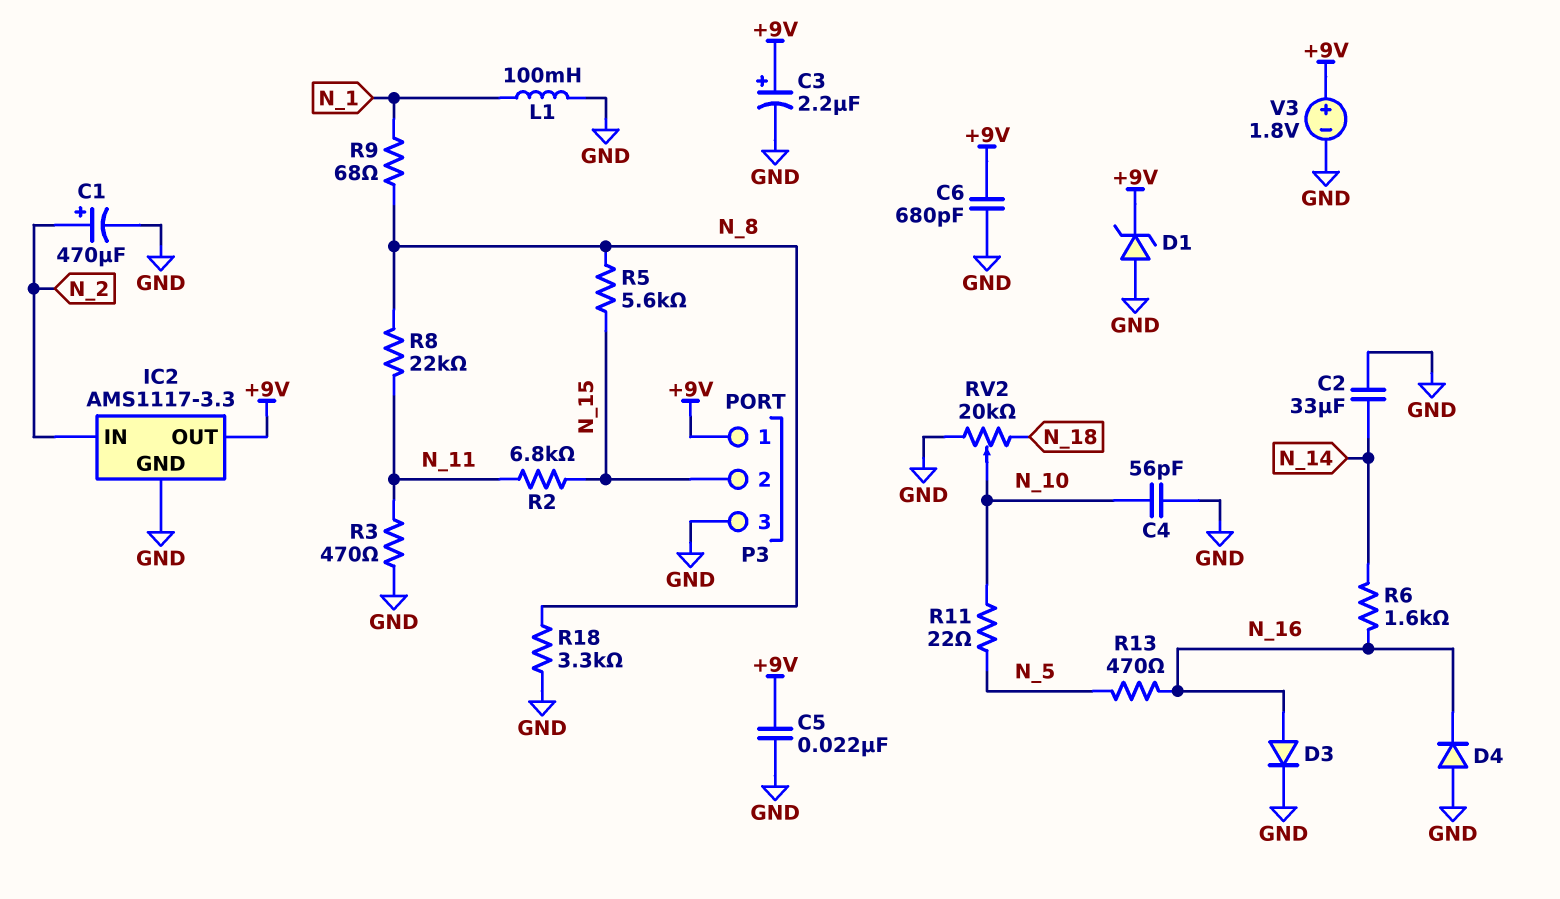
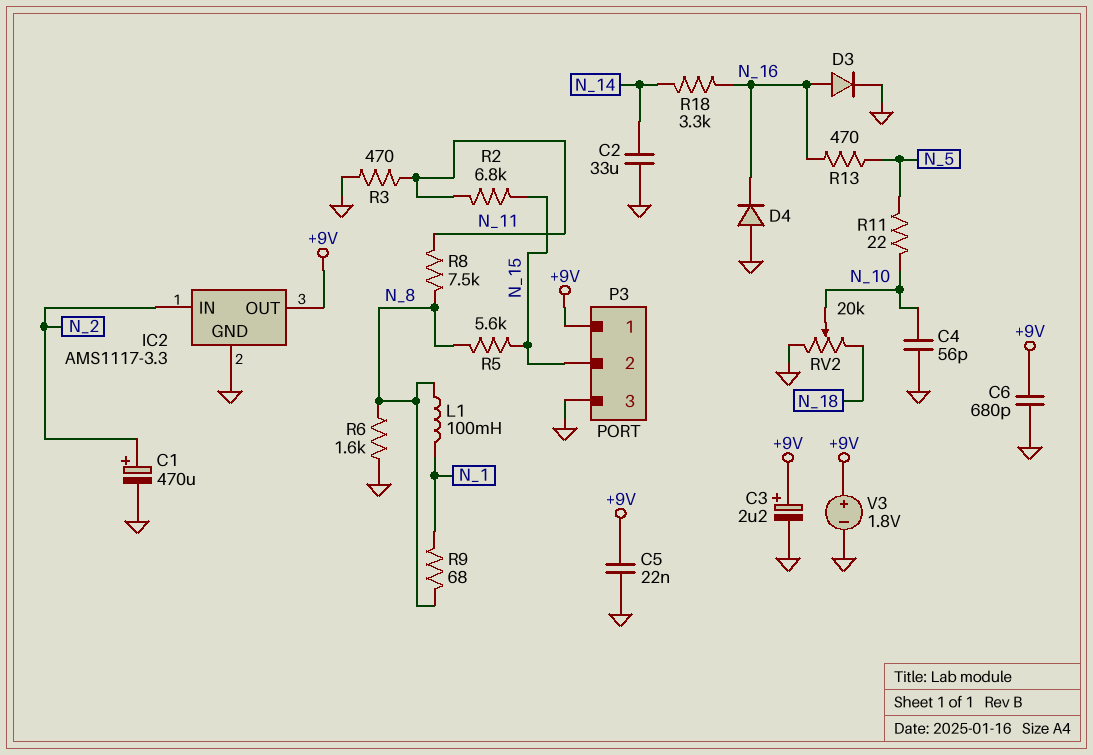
D1: zener (A GND, K +9V) -> none
L1: 100mH (GND, N_1) -> 100mH (N_1, N_8)
R6: 1.6k (N_14, N_16) -> 1.6k (GND, N_8)
R8: 22k (N_8, N_11) -> 7.5k (N_8, N_11)
R18: 3.3k (GND, N_8) -> 3.3k (N_14, N_16)

